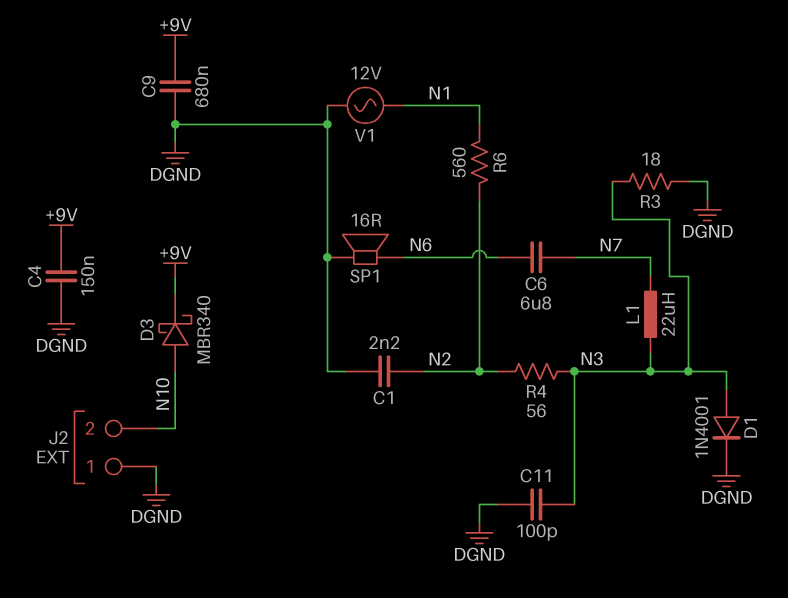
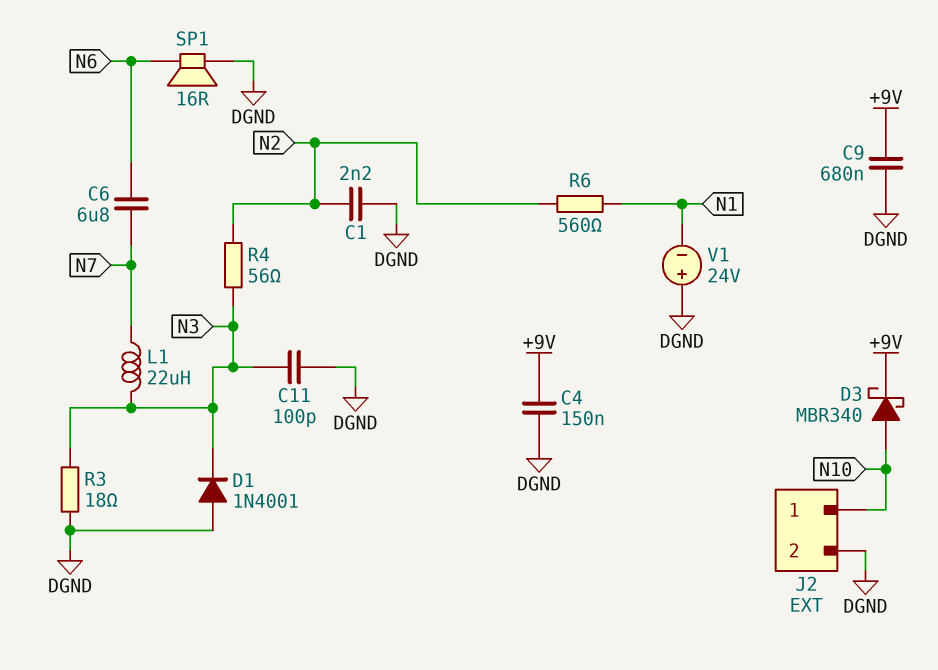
D1: diode 1N4001 (A N3, K DGND) -> diode 1N4001 (A DGND, K N3)
J2 pin 1: DGND -> N10
J2 pin 2: N10 -> DGND
V1: AC 12V (DGND, N1) -> 24V (plus DGND, minus N1)

